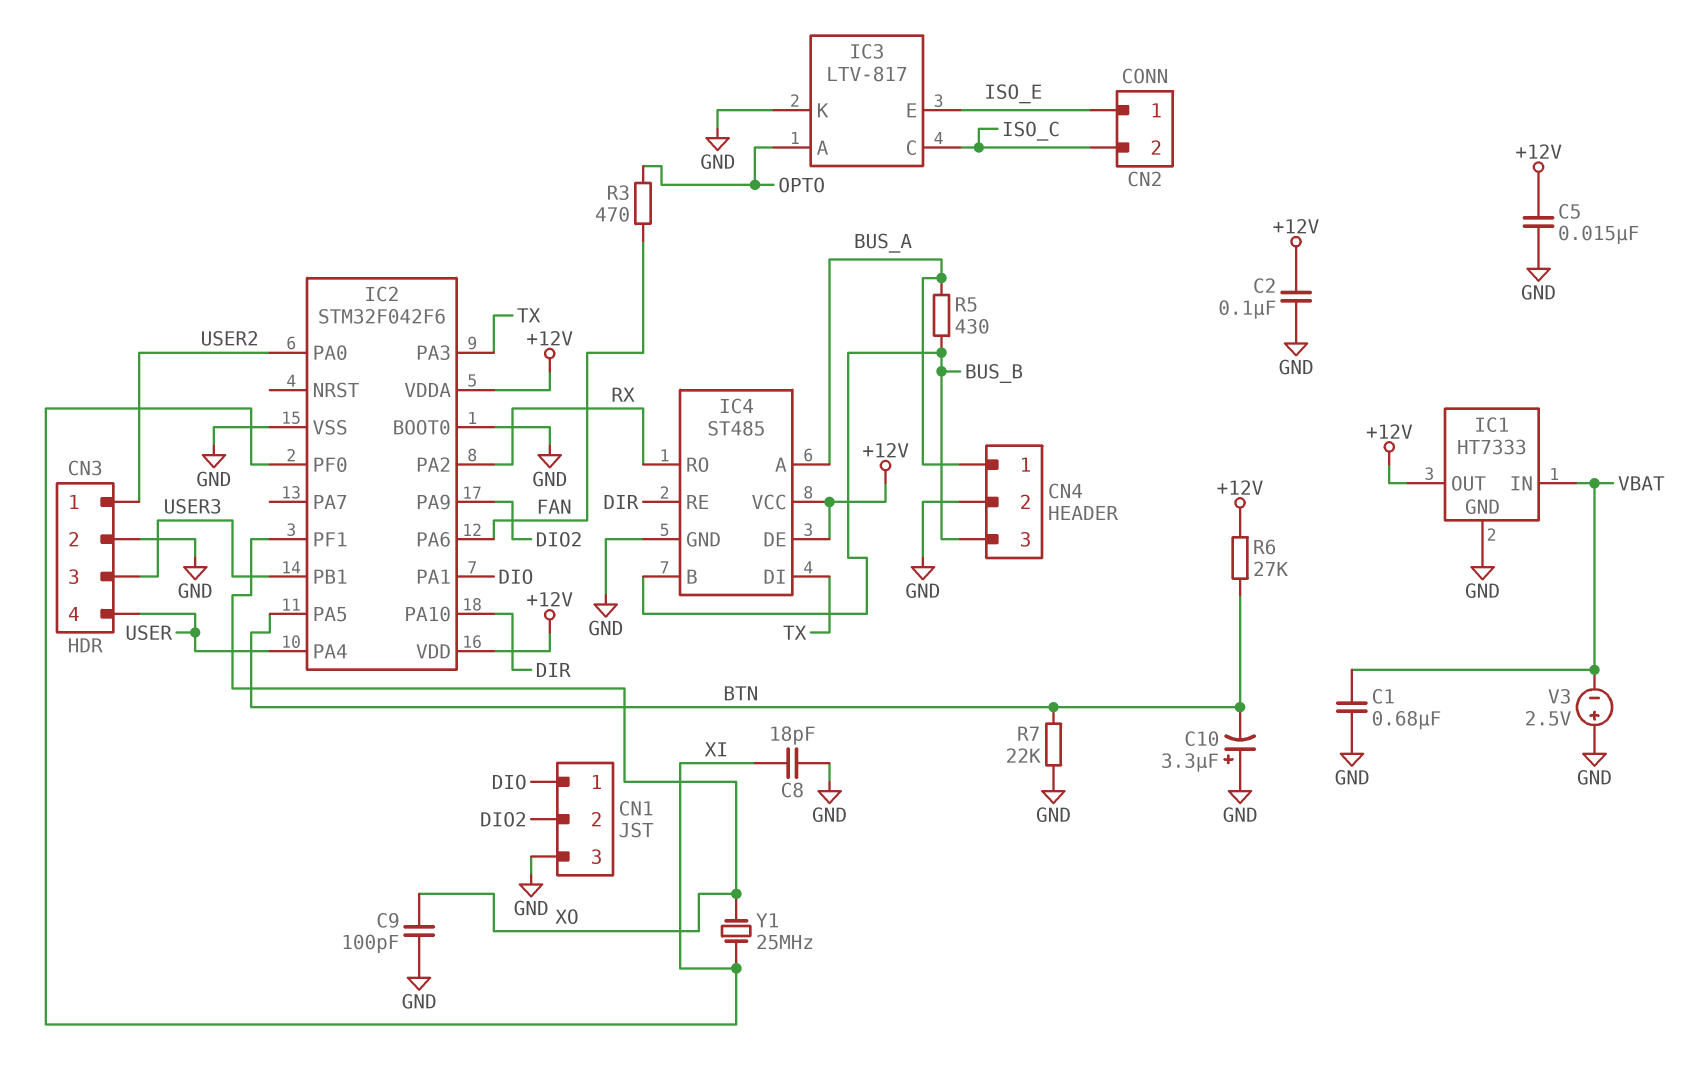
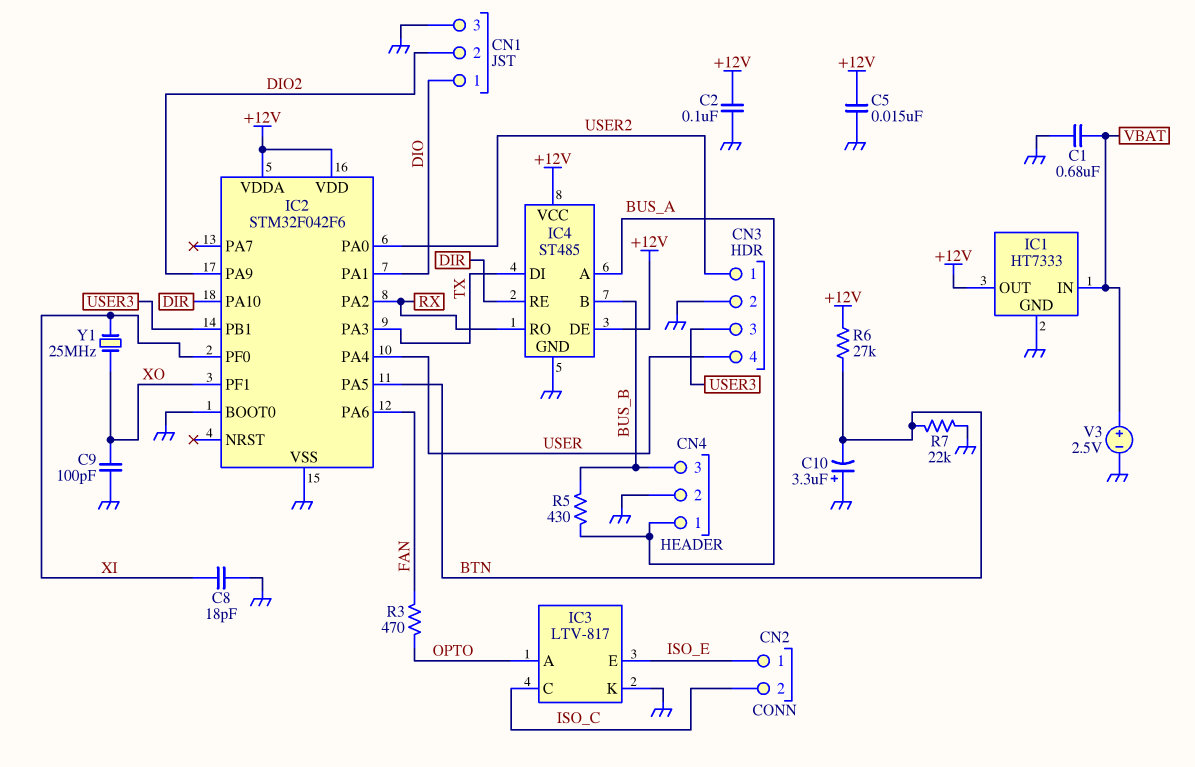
V3: 2.5V (plus GND, minus VBAT) -> 2.5V (plus VBAT, minus GND)

